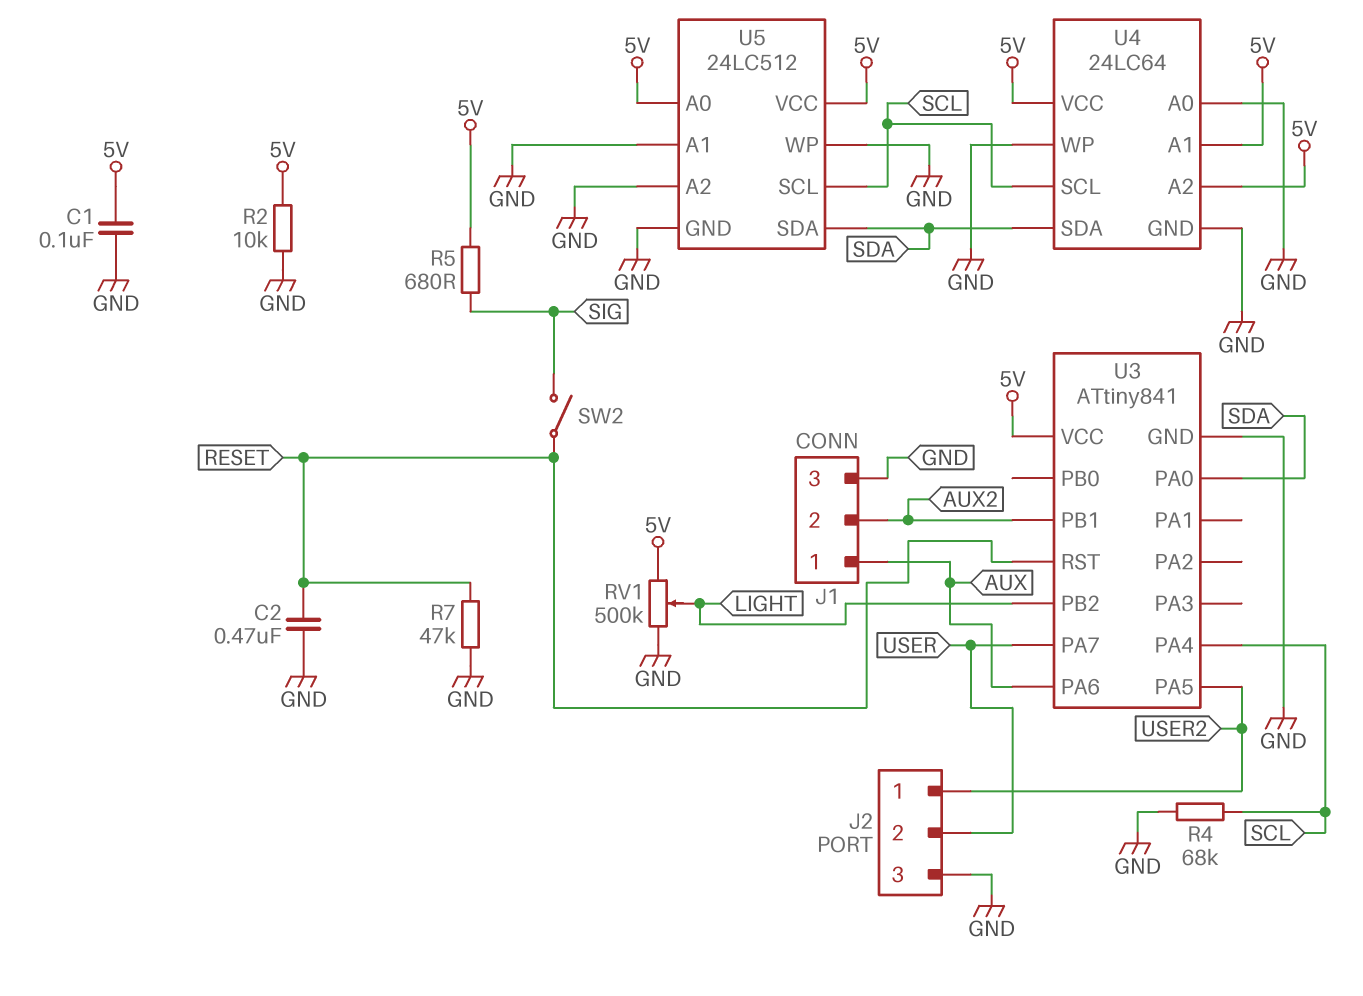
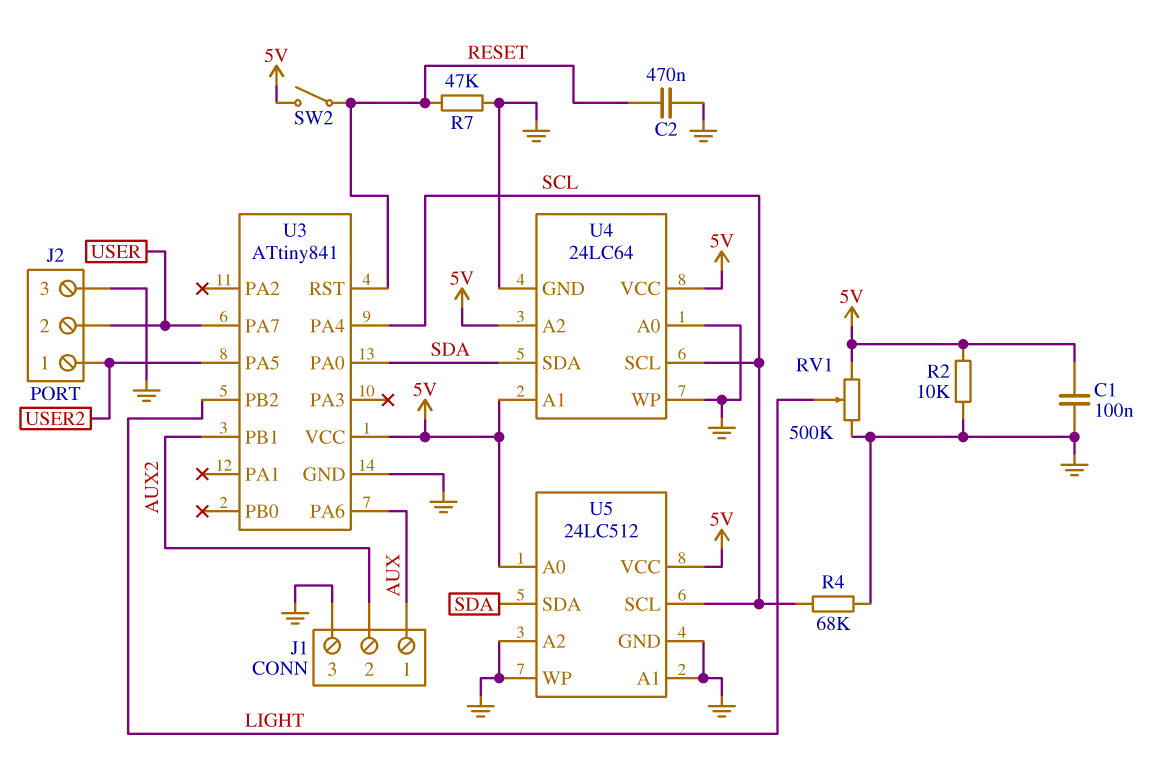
R5: 680 (5V, SIG) -> none
SW2: switch (RESET, SIG) -> switch (5V, RESET)

